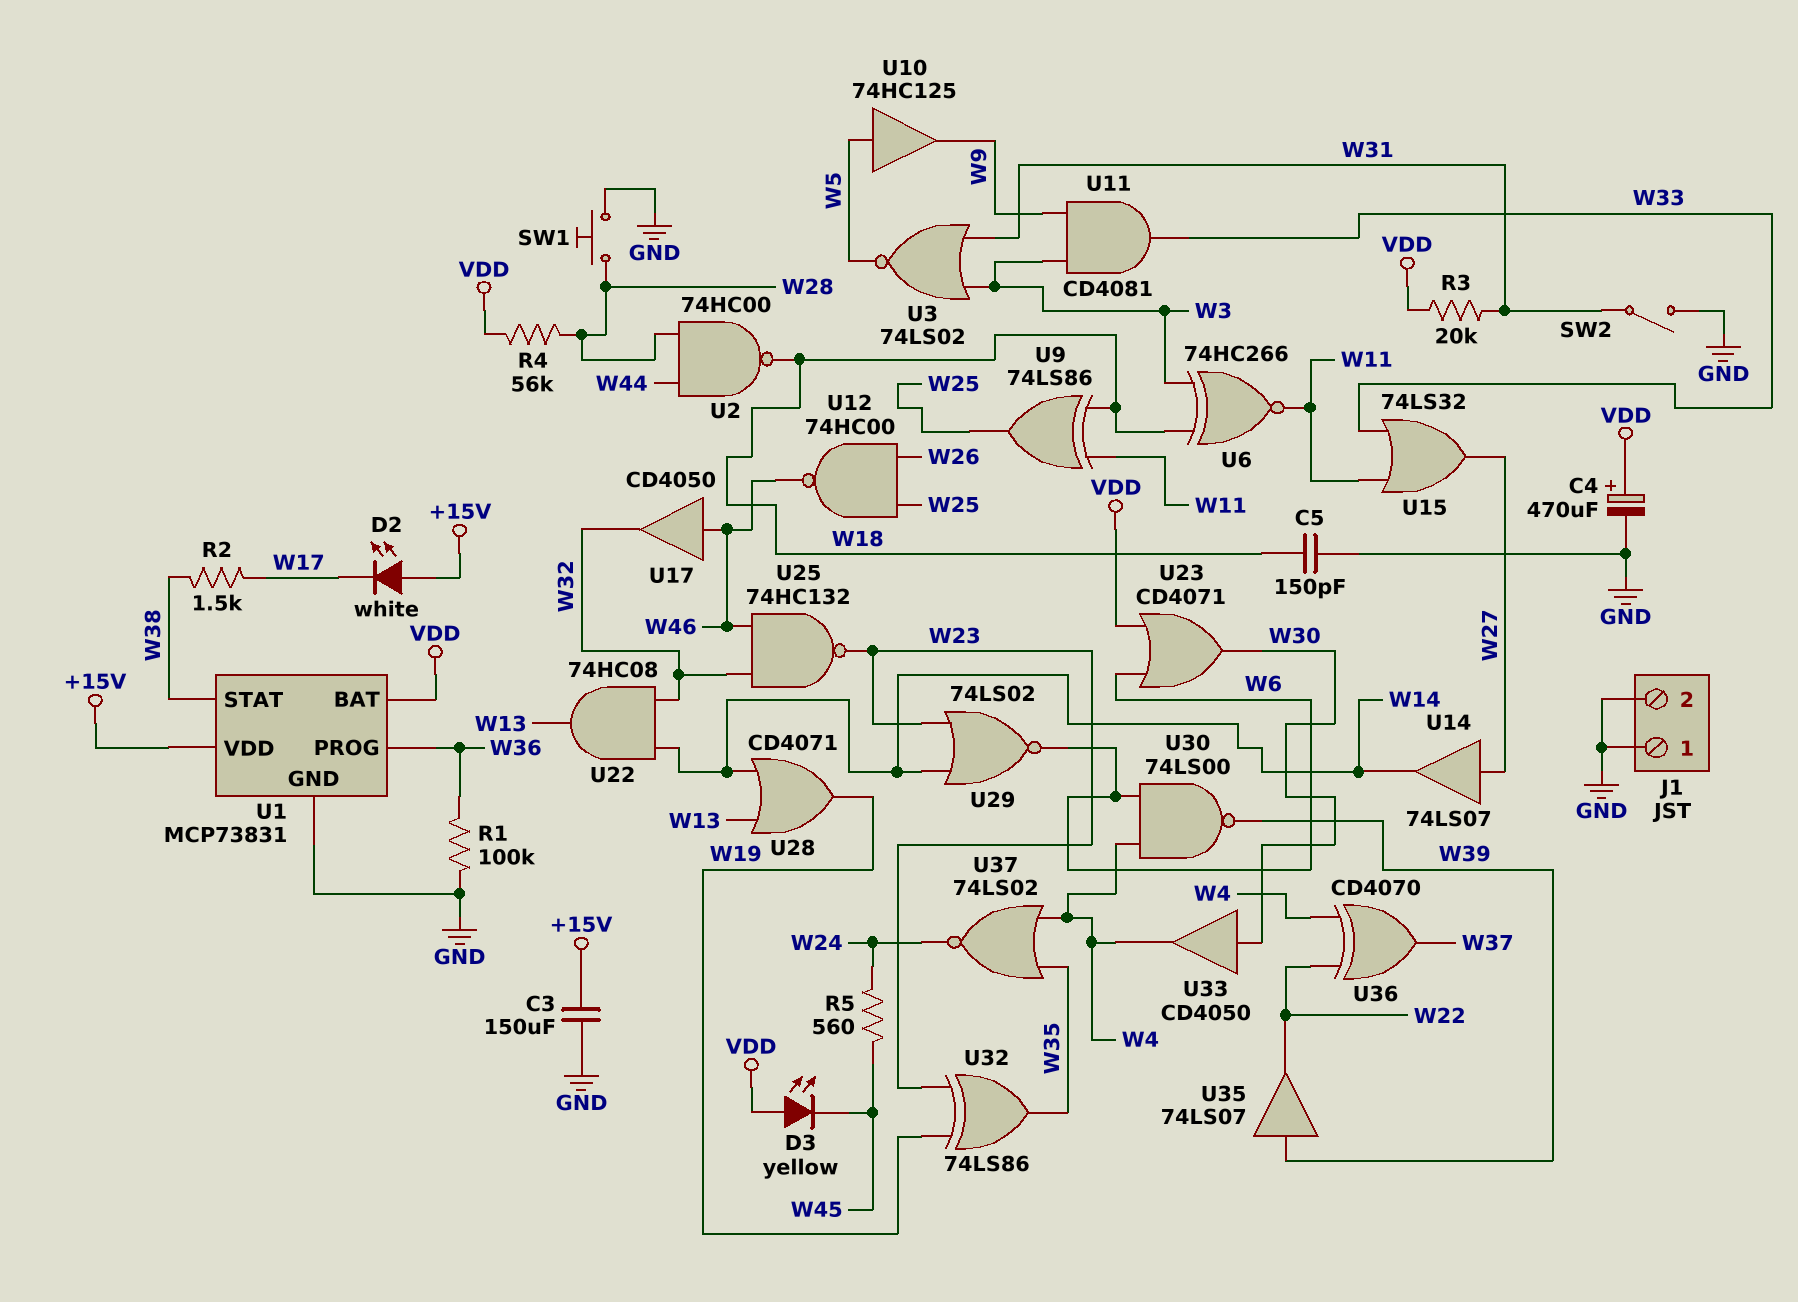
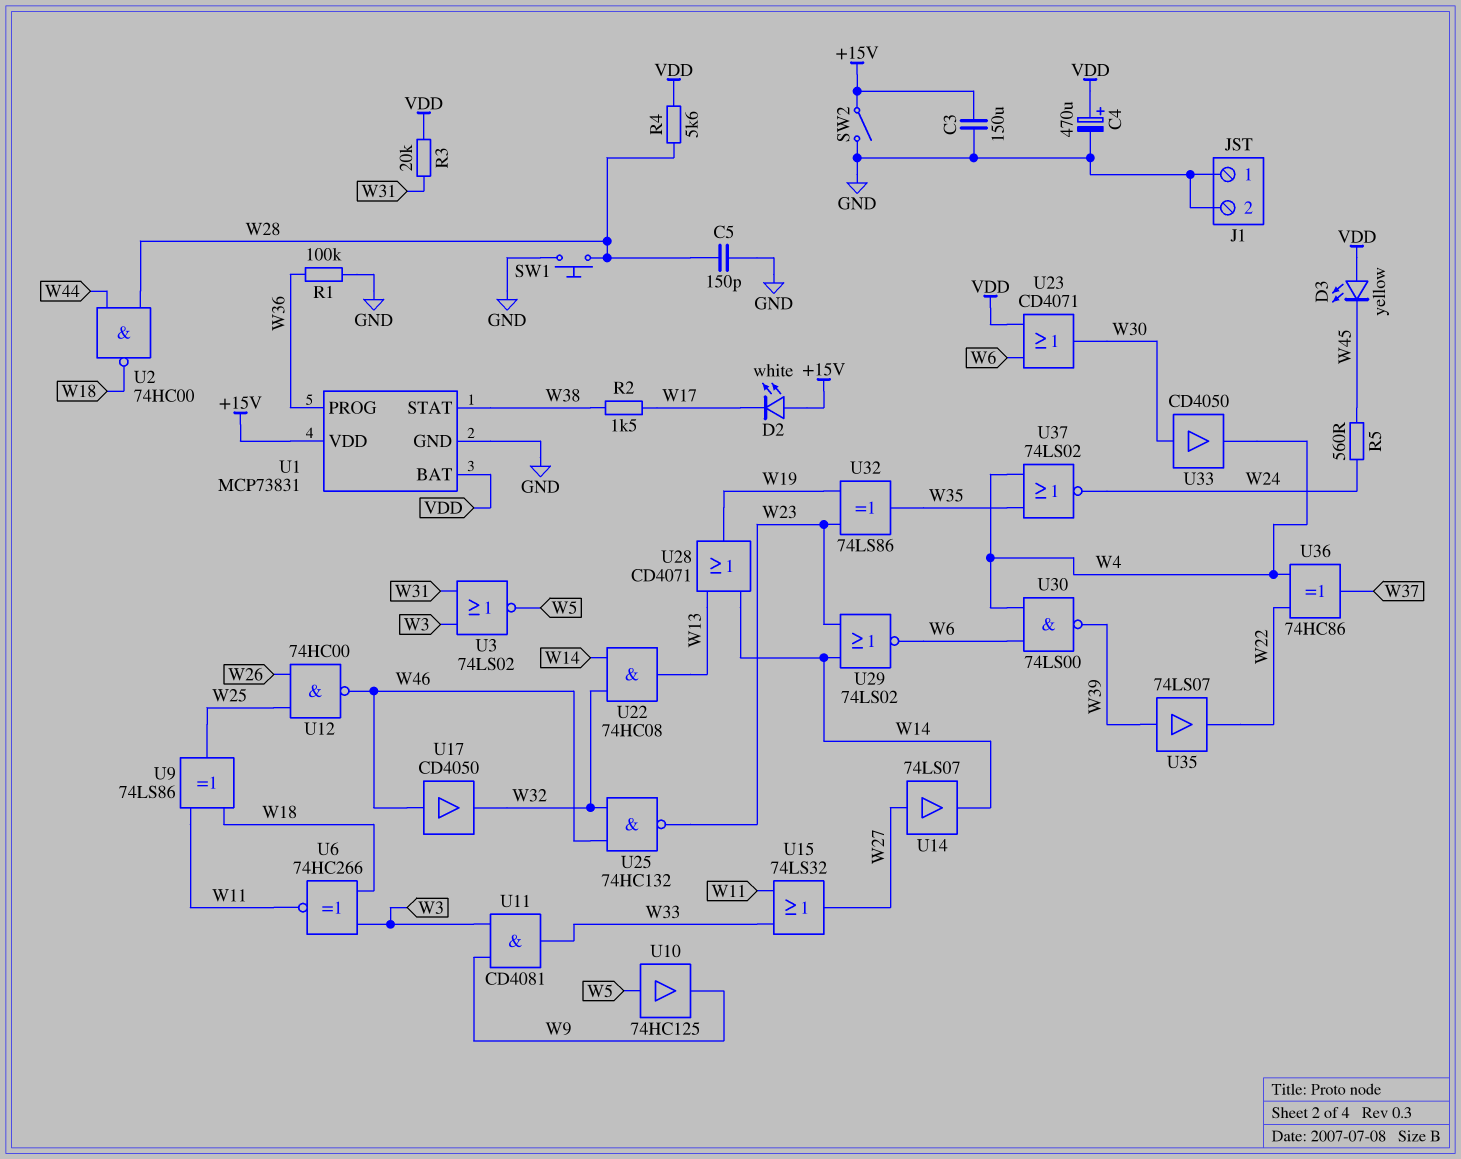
C5: 150pF (GND, W18) -> 150pF (GND, W28)
R4: 56k (VDD, W28) -> 5.6k (VDD, W28)
SW2: switch (GND, W31) -> switch (+15V, GND)
U36: XOR CD4070 (in W4, in W22, out W37) -> XOR 74HC86 (in W4, in W22, out W37)

